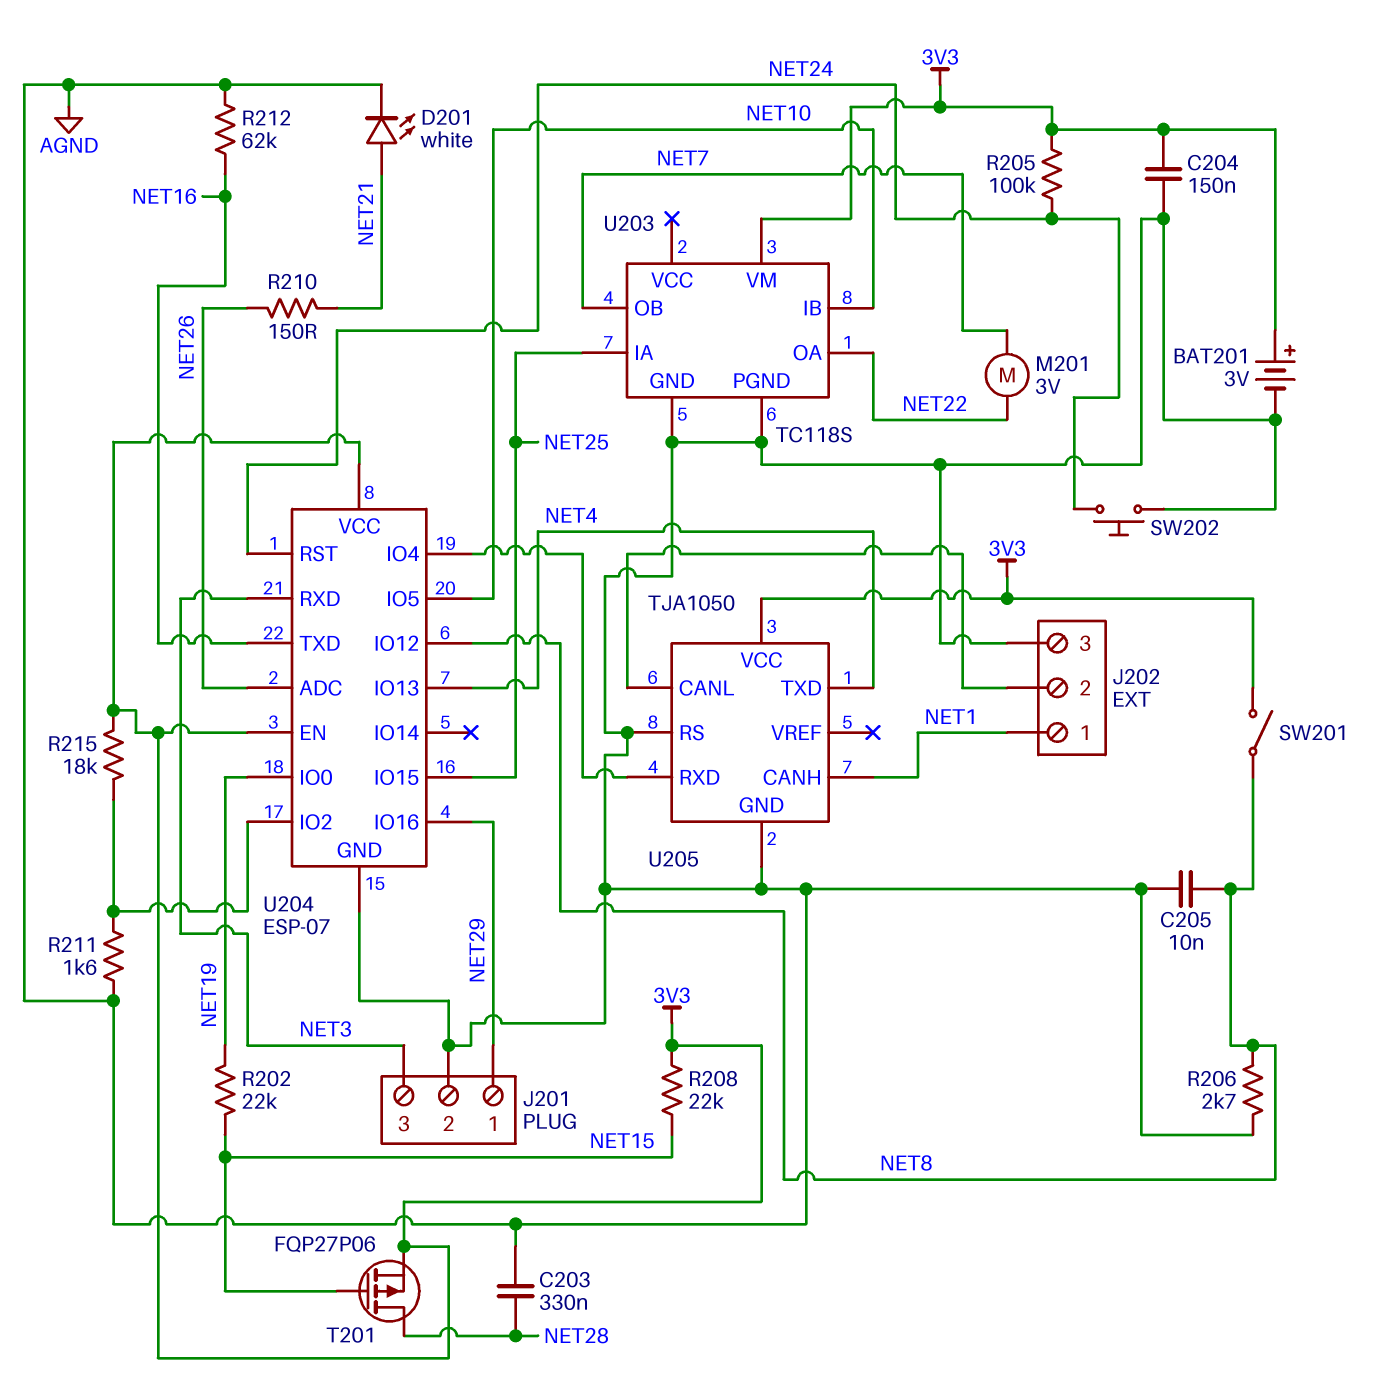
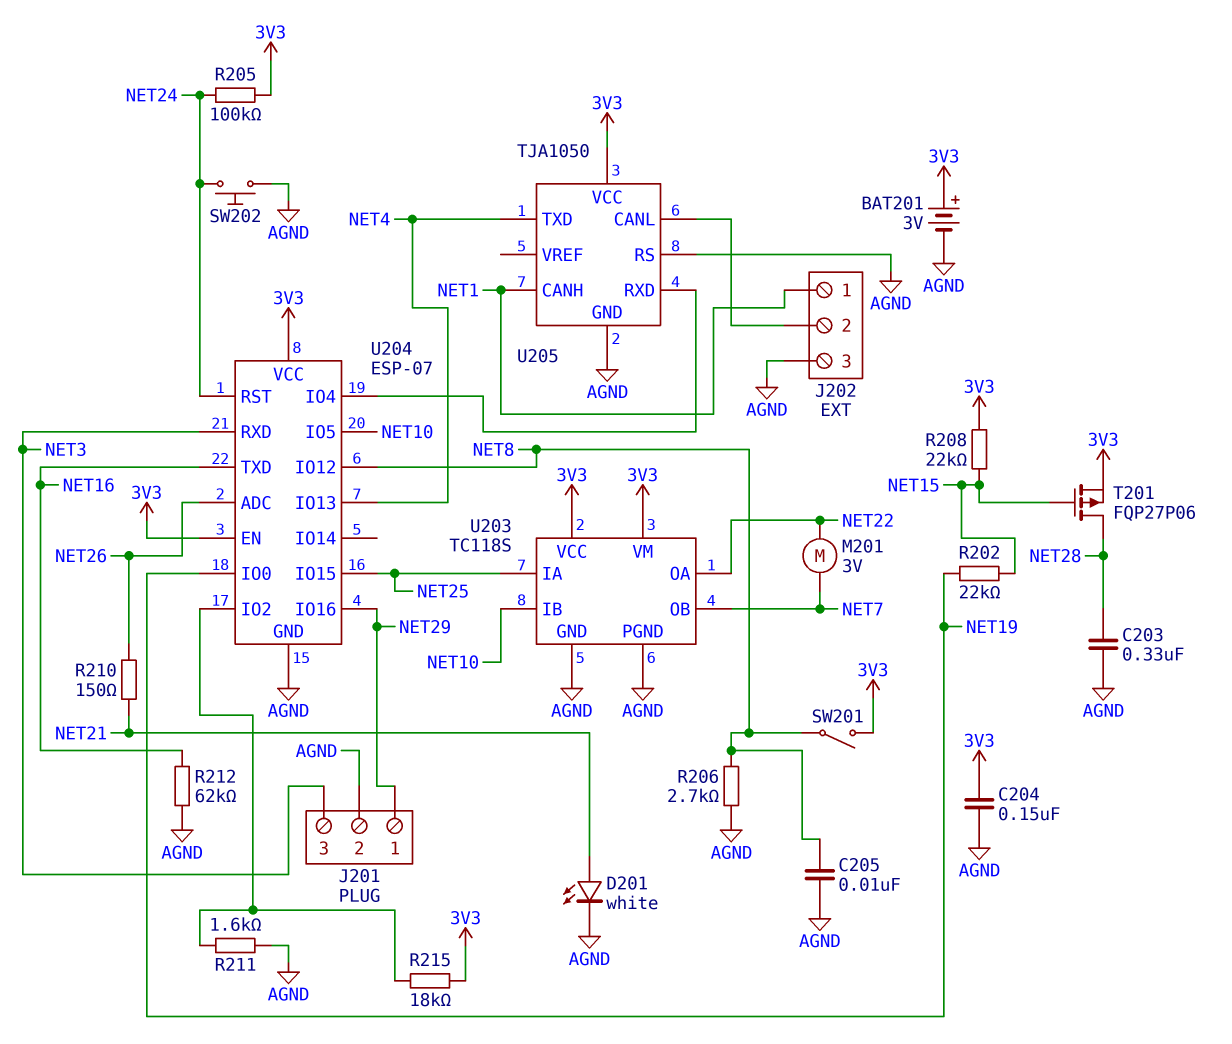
U203 pin VCC: none -> 3V3

